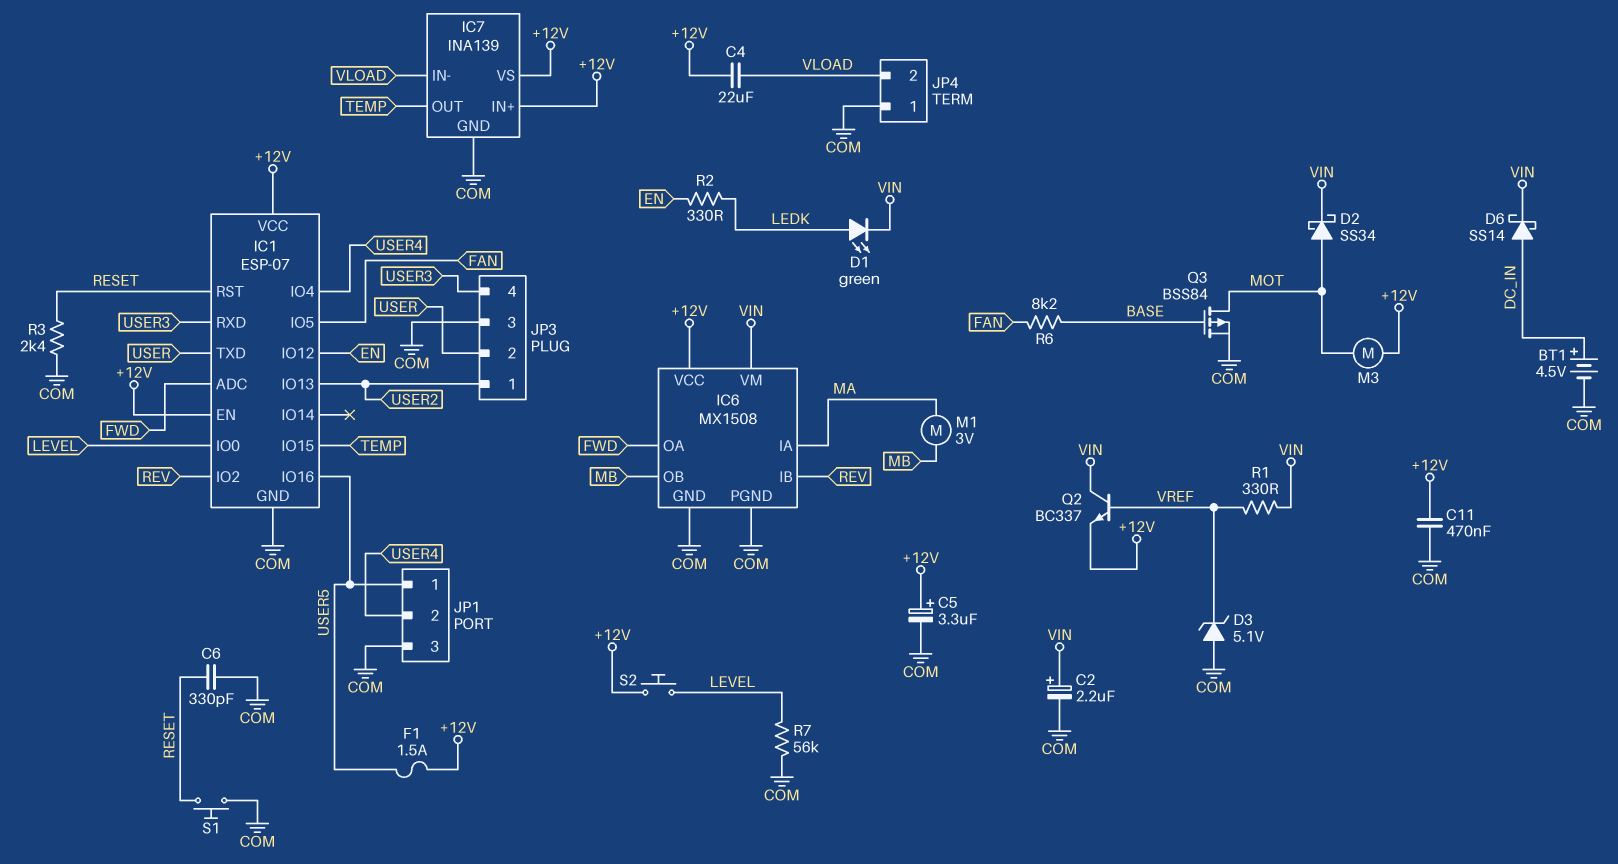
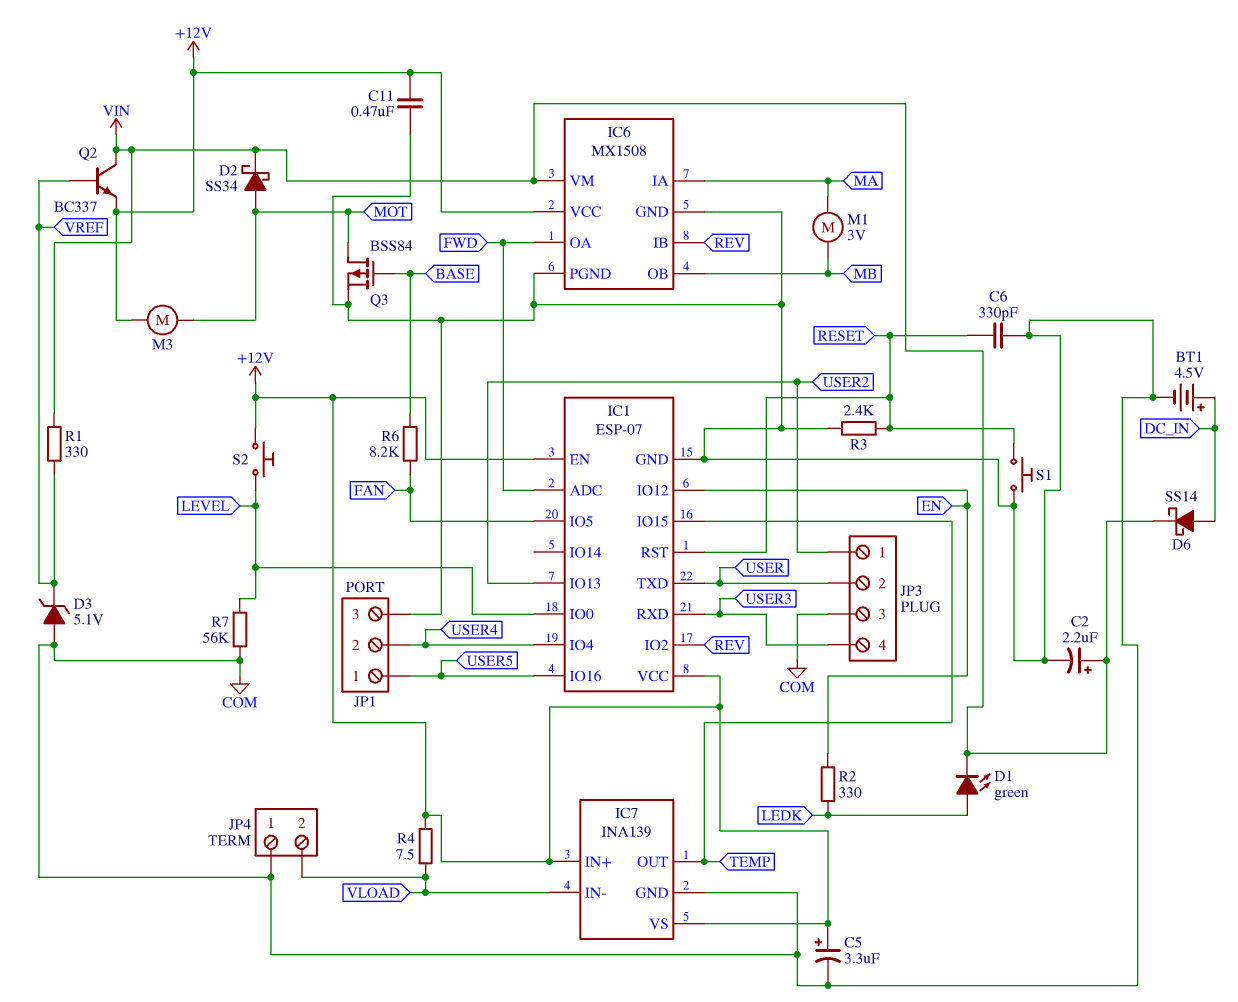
C4: 22uF (+12V, VLOAD) -> none
F1: 1.5A (+12V, USER5) -> none
R4: none -> 7.5 (+12V, VLOAD)

